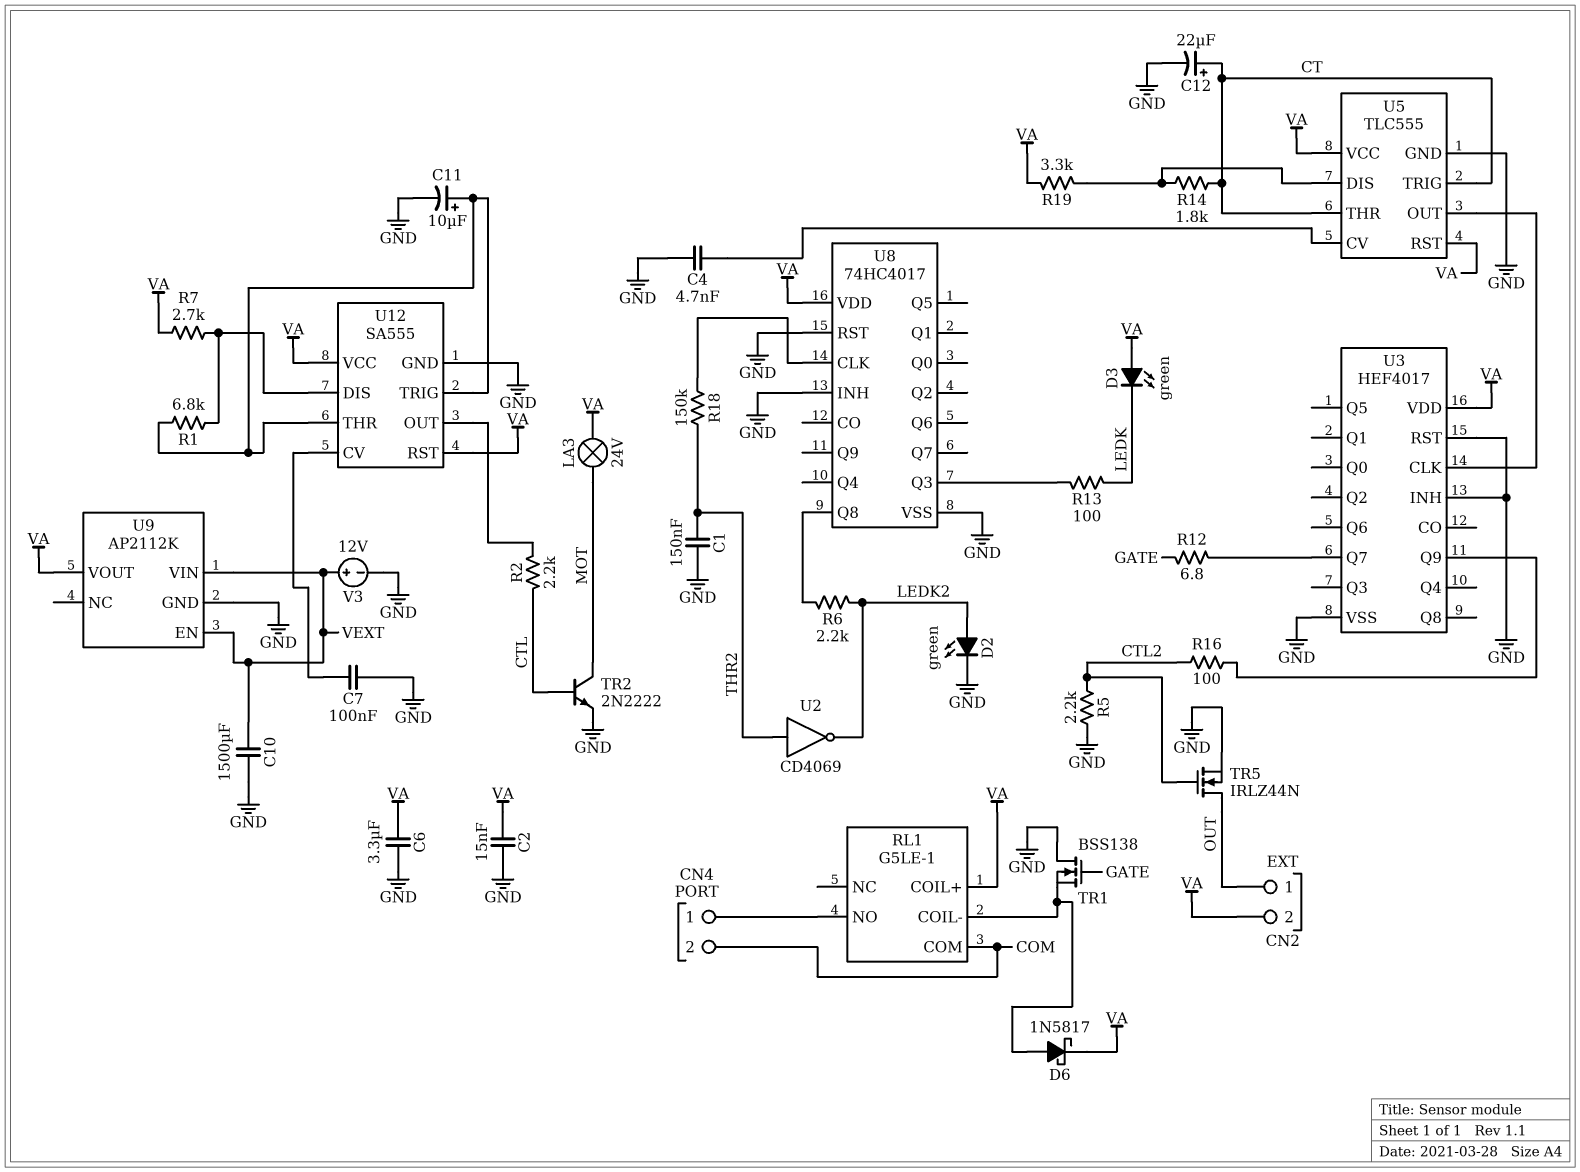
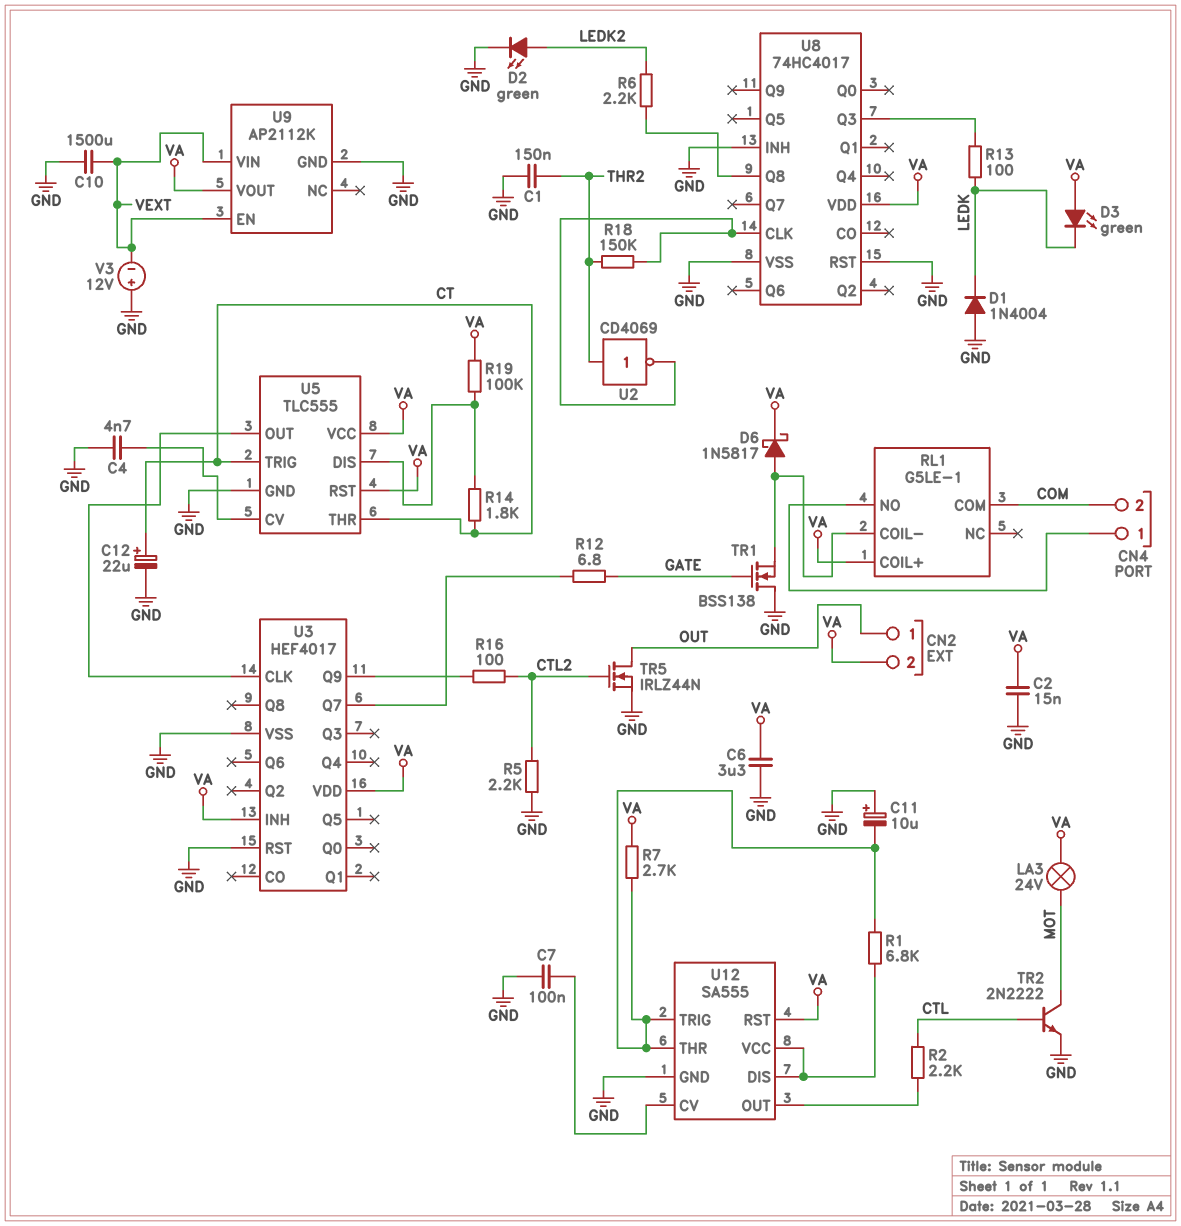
C11: 10uF (plus U12/THR, minus GND) -> 10uF (plus GND, minus U12/THR)
D1: none -> diode 1N4004 (A GND, K LEDK)
R7: 2.7k (U12/DIS, VA) -> 2.7k (U12/THR, VA)
R19: 3.3k (U5/DIS, VA) -> 100k (U5/DIS, VA)
U2: NOT CD4069 (in THR2, out LEDK2) -> NOT CD4069 (in THR2, out U8/CLK)
U3 pin INH: GND -> VA
U12 pin VCC: VA -> U12/DIS
V3: 12V (plus VEXT, minus GND) -> 12V (plus GND, minus VEXT)

